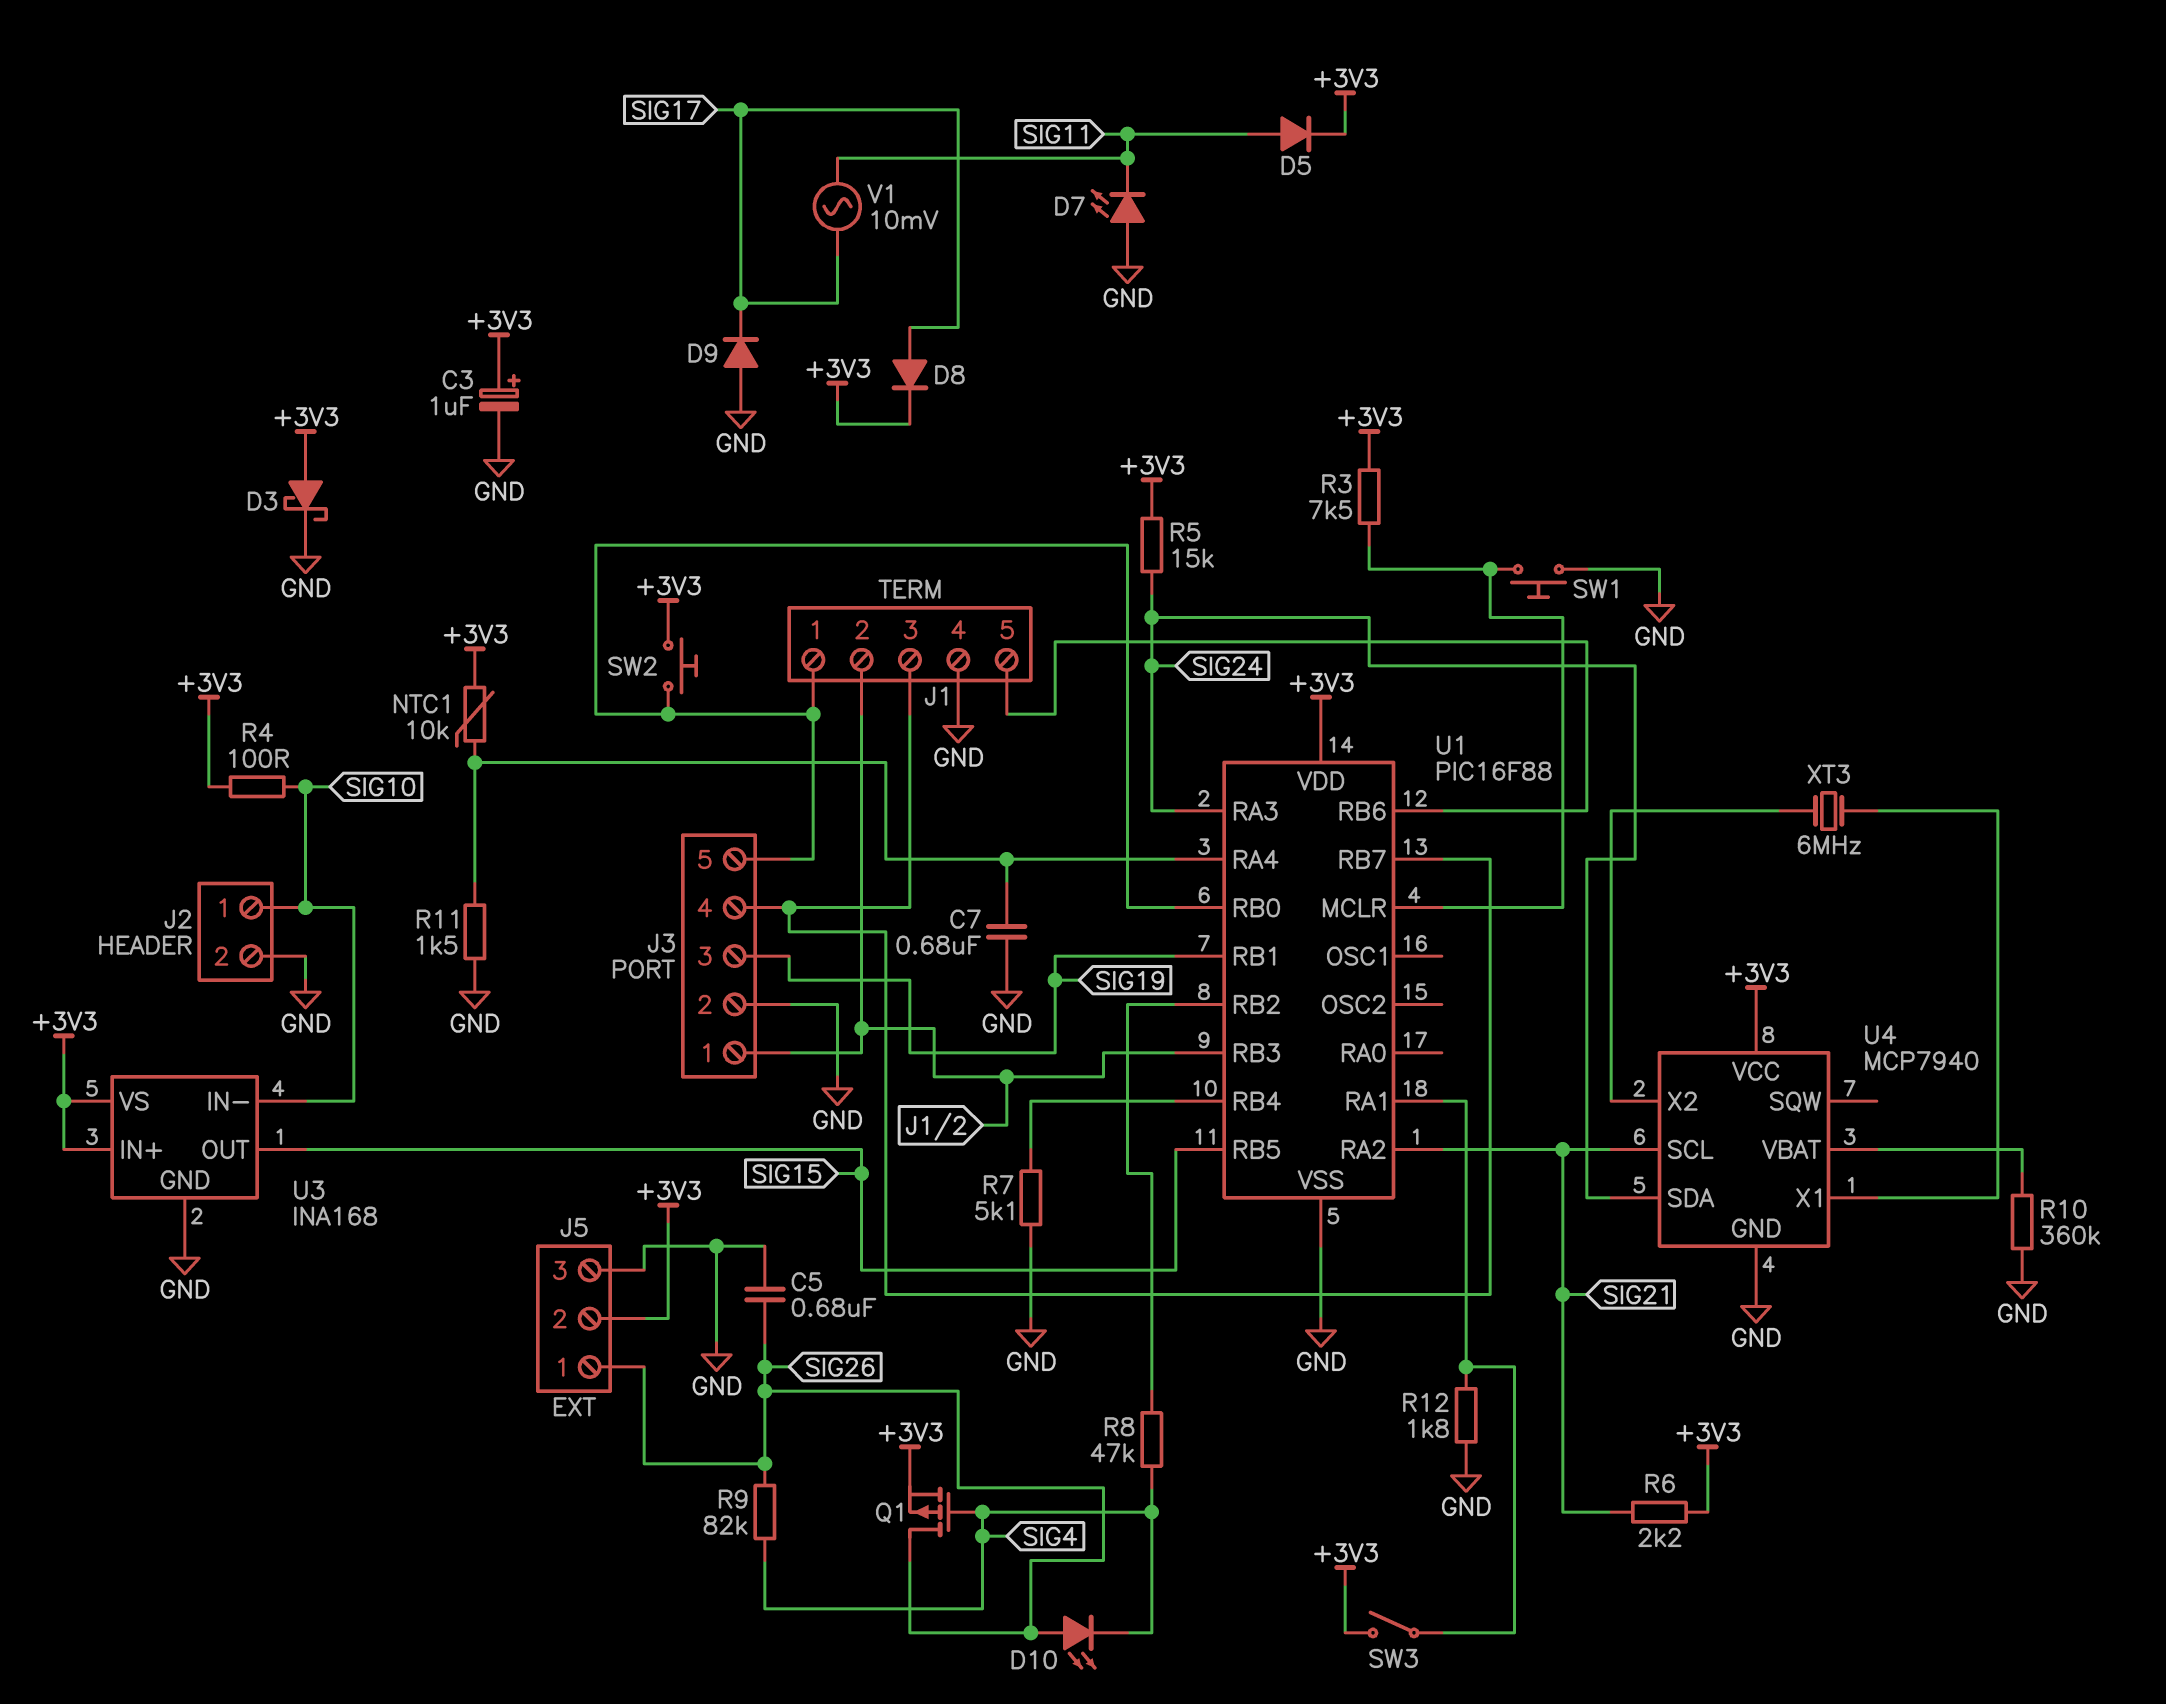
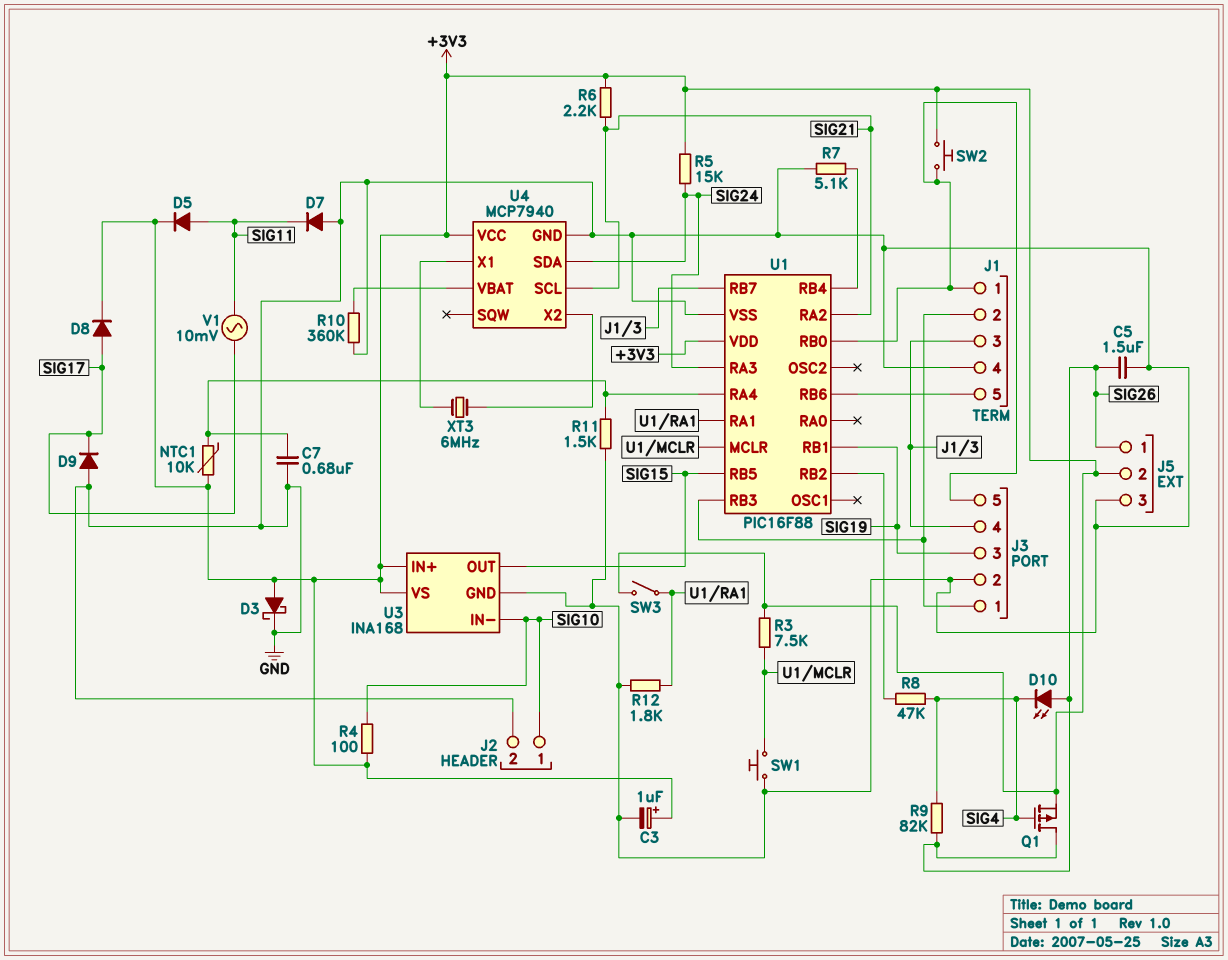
C5: 680nF (GND, SIG26) -> 1.5uF (GND, SIG26)
D7: LED (A GND, K SIG11) -> diode (A GND, K SIG11)

